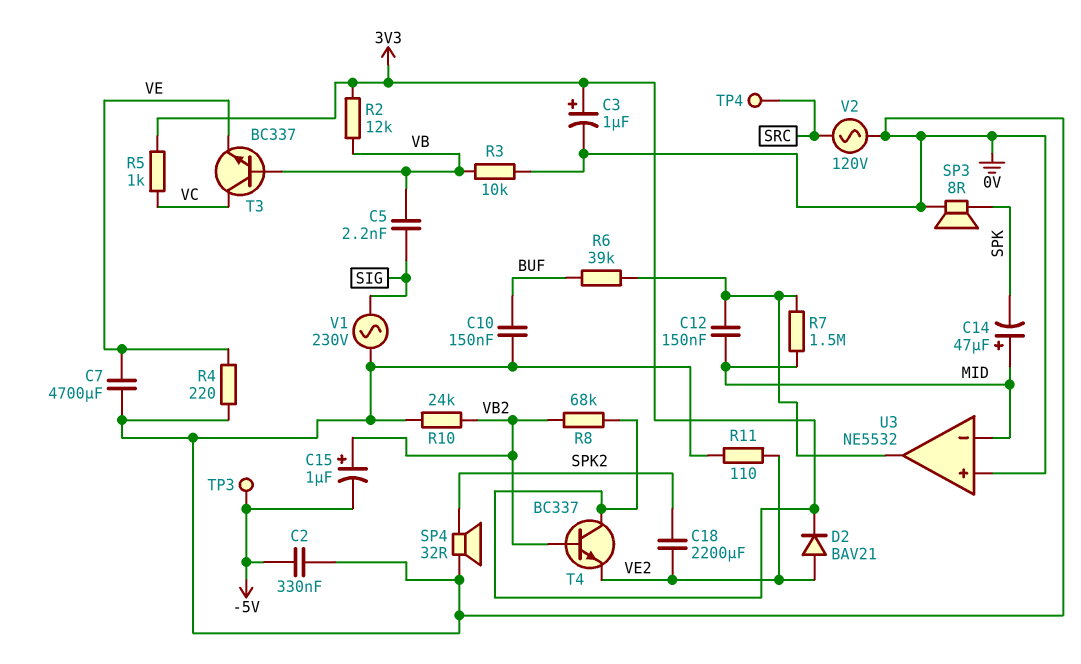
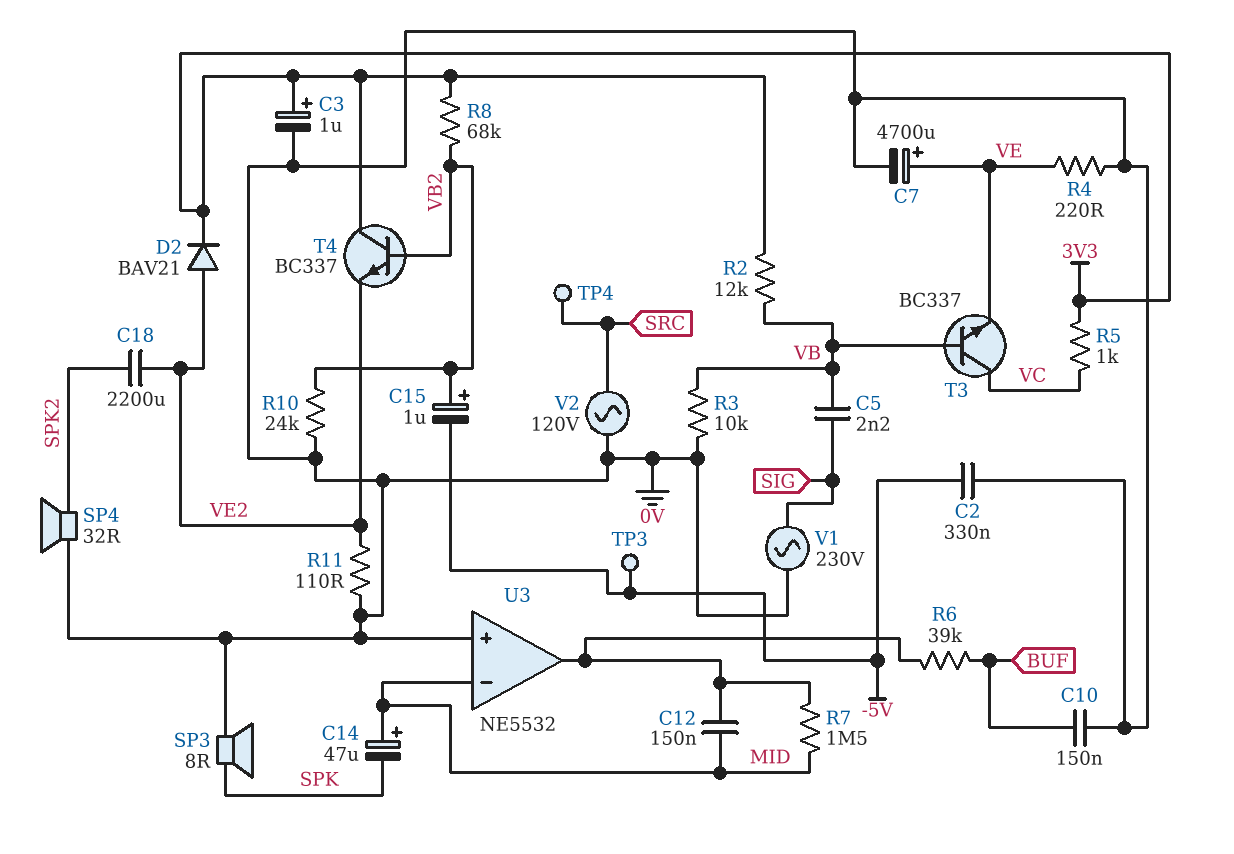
C7: 4700uF (0V, VE) -> 4700uF (plus VE, minus 0V)

